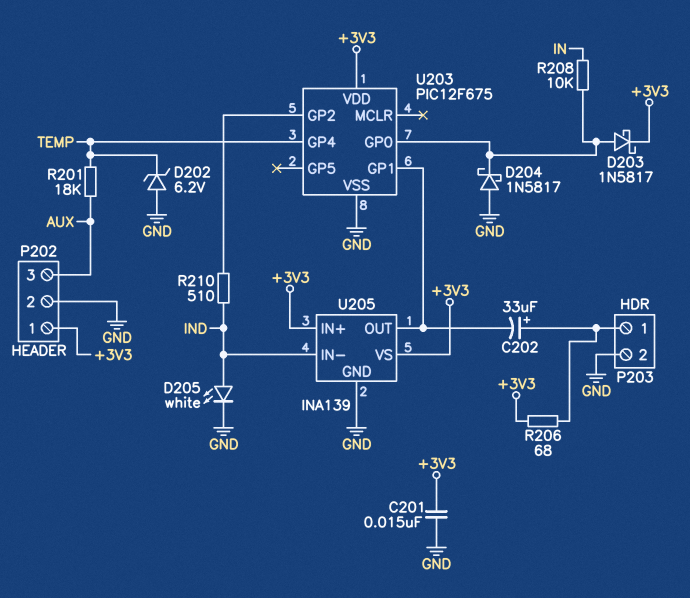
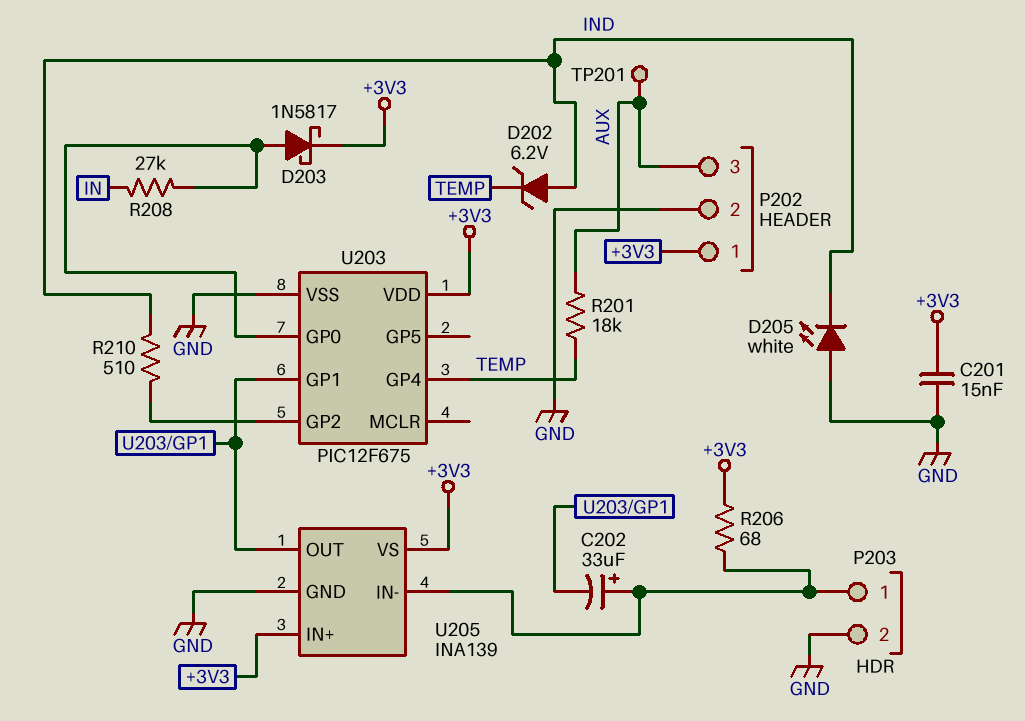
D202: zener 6.2V (A GND, K TEMP) -> zener 6.2V (A IND, K TEMP)
D204: schottky 1N5817 (A GND, K U203/GP0) -> none
D205: LED white (A IND, K GND) -> LED white (A GND, K IND)
R208: 10k (IN, U203/GP0) -> 27k (IN, U203/GP0)
TP201: none -> test point (AUX)
U205 pin IN-: IND -> P203/1

